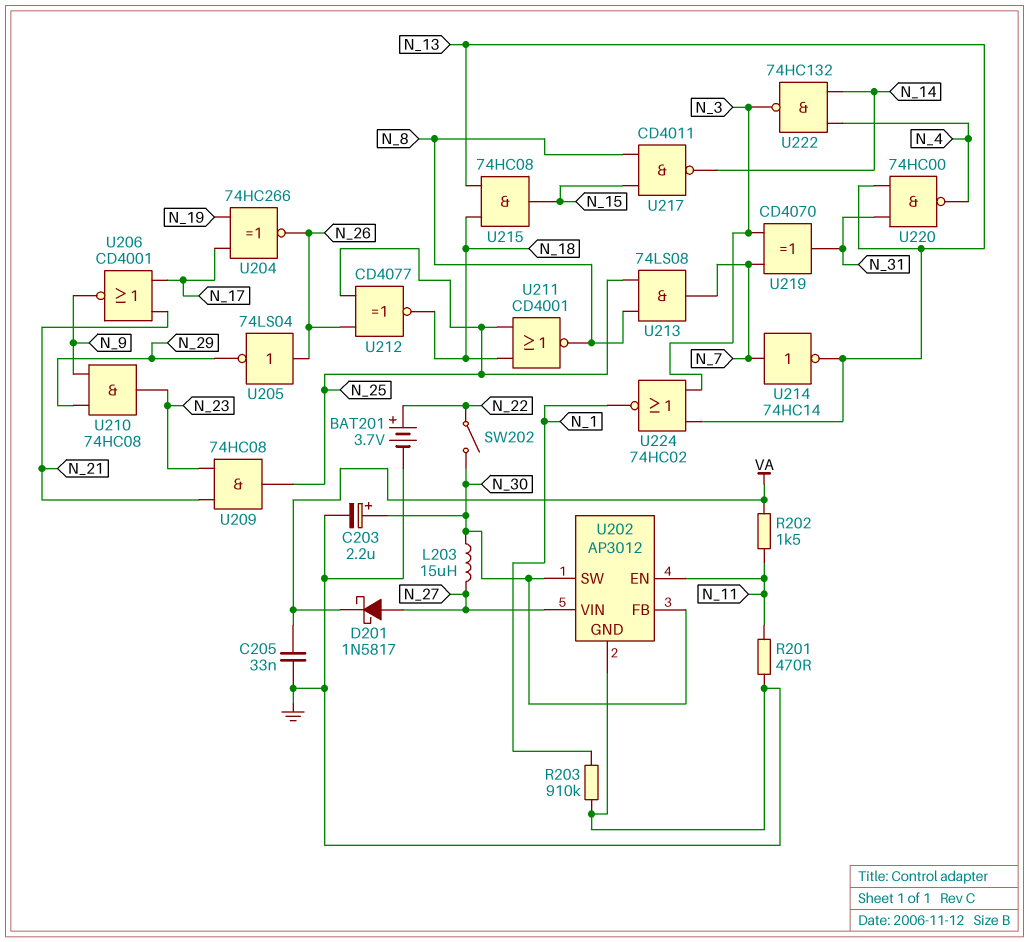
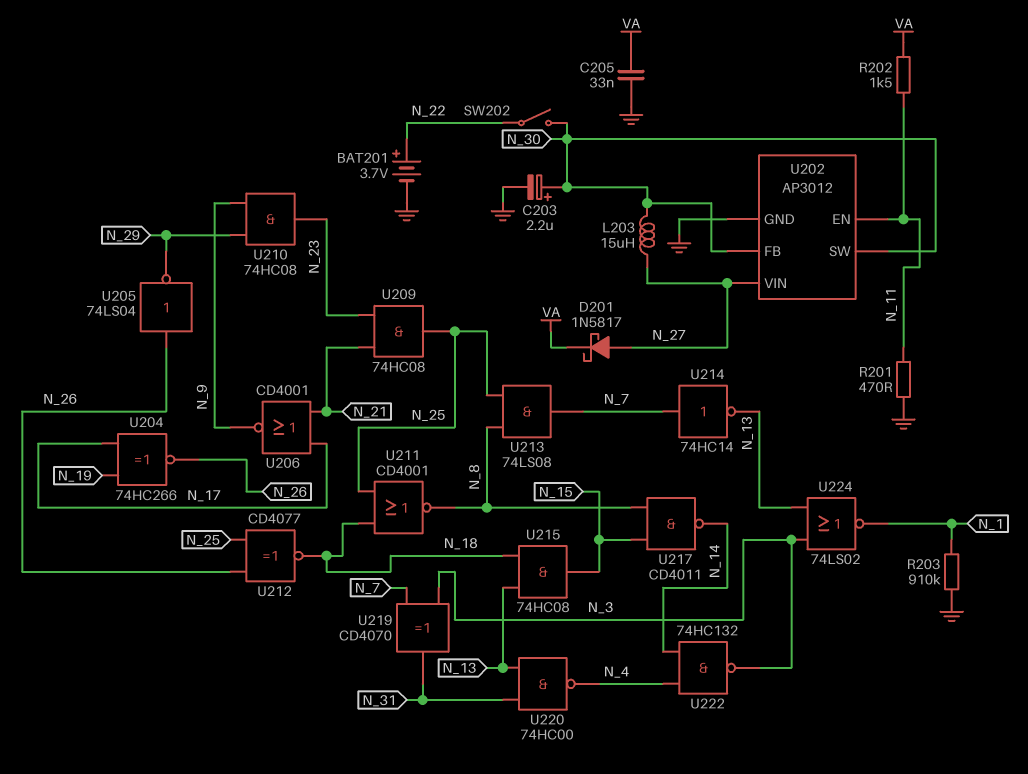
U224: NOR 74HC02 (in N_3, in N_13, out N_1) -> NOR 74LS02 (in N_3, in N_13, out N_1)

